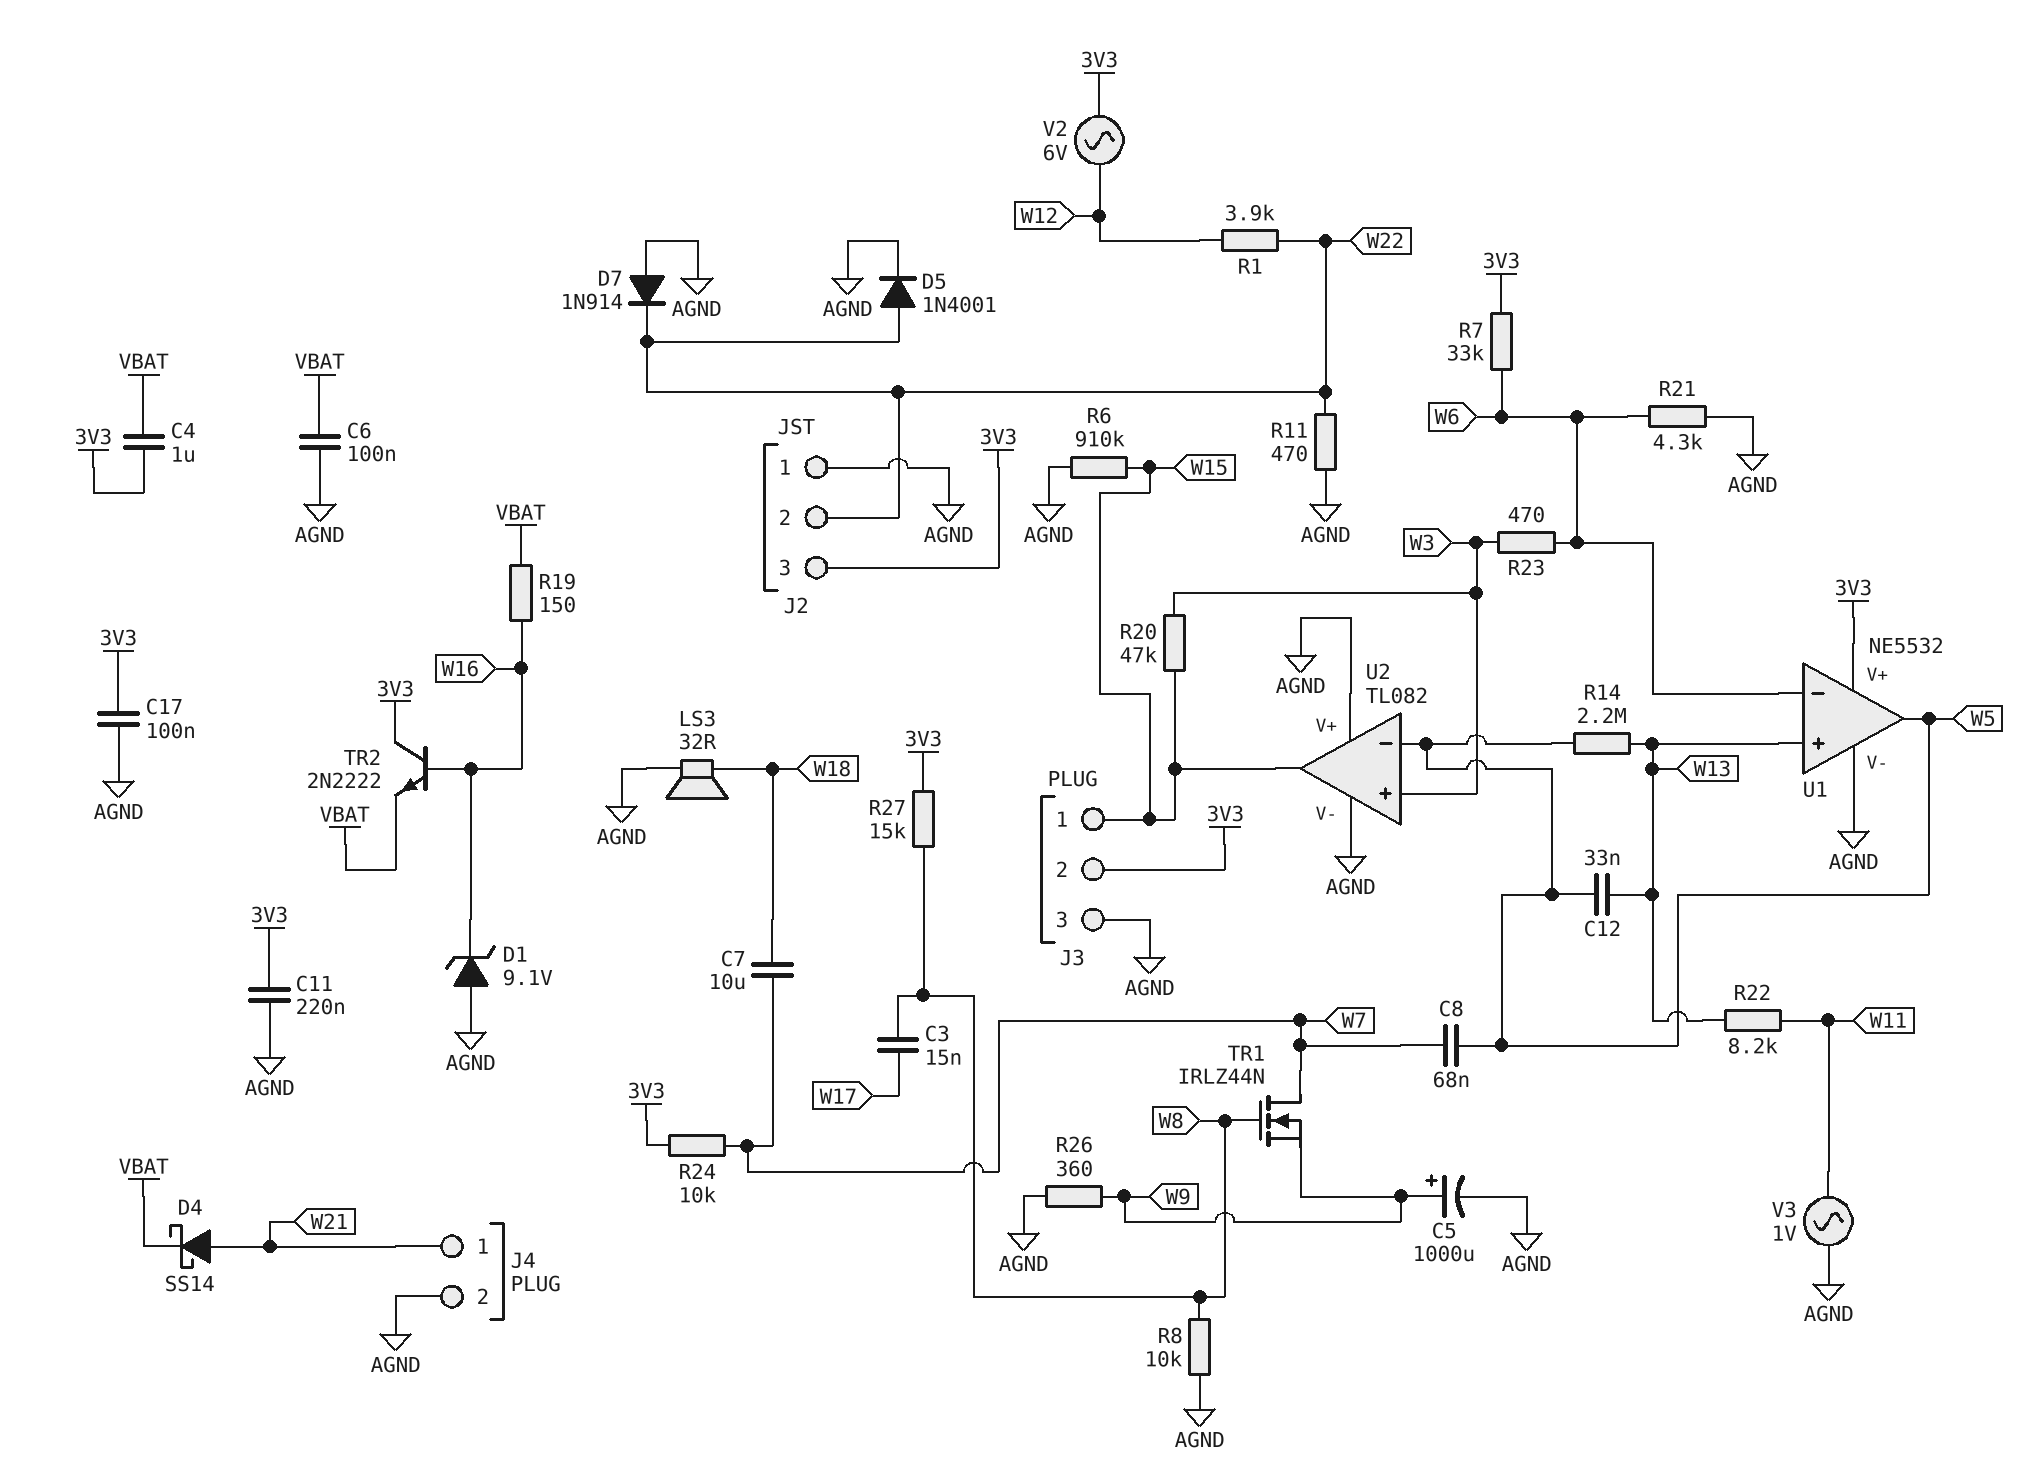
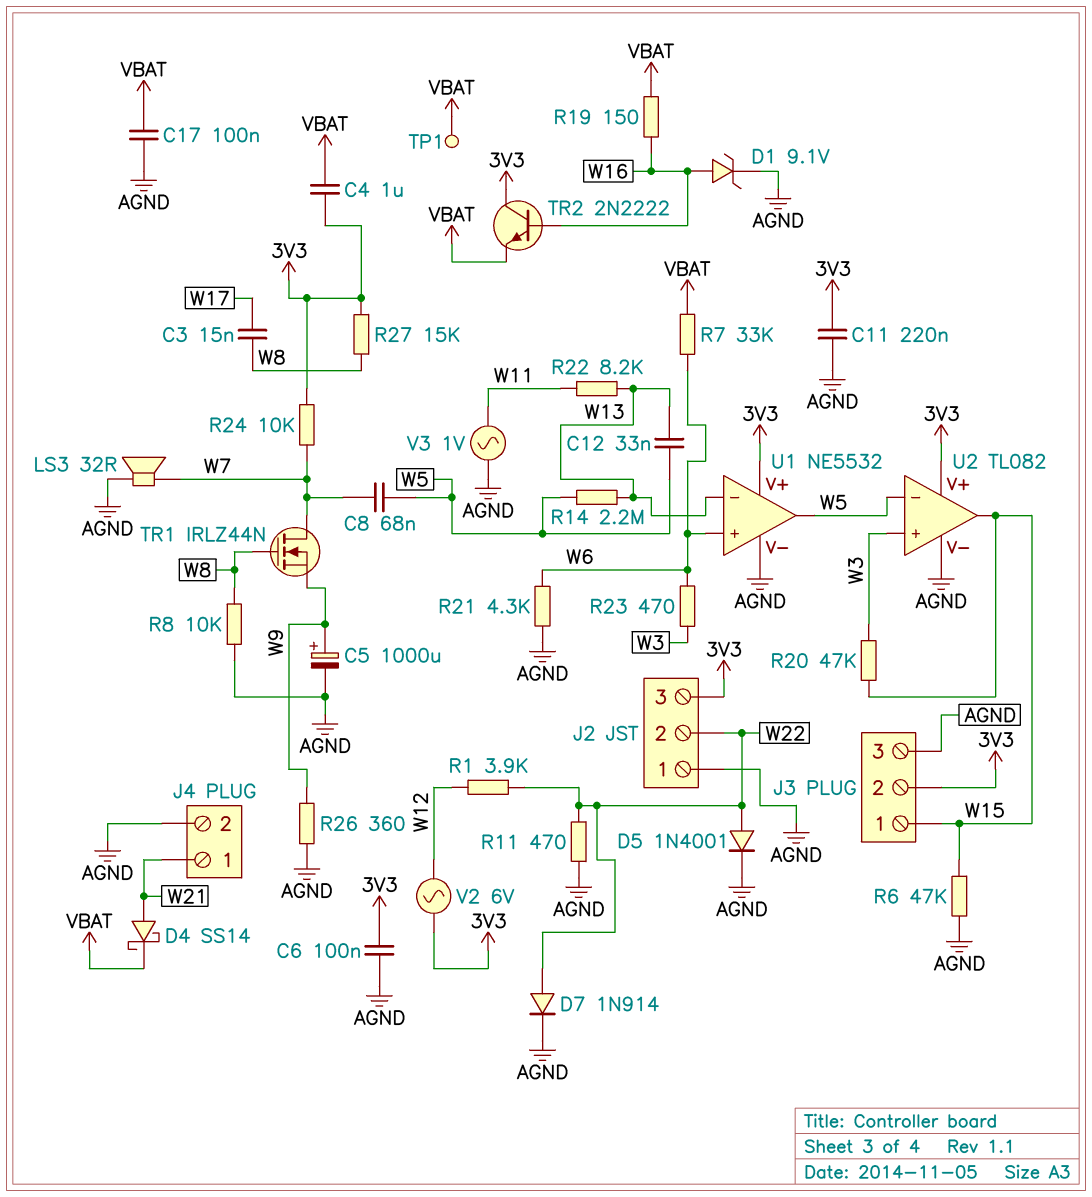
C6: 100nF (AGND, VBAT) -> 100nF (3V3, AGND)
C7: 10uF (W7, W18) -> none
C17: 100nF (3V3, AGND) -> 100nF (AGND, VBAT)
D1: zener 9.1V (A AGND, K W16) -> zener 9.1V (A W16, K AGND)
D7: diode 1N914 (A AGND, K W22) -> diode 1N914 (A W22, K AGND)
LS3: speaker 32R (AGND, W18) -> speaker 32R (AGND, W7)
R6: 910k (AGND, W15) -> 47k (AGND, W15)
R7: 33k (3V3, W6) -> 33k (VBAT, W6)
TP1: none -> test point (VBAT)
U1 pin in+: W13 -> W6
U1 pin in-: W6 -> W13
U2 pin V+: AGND -> 3V3

